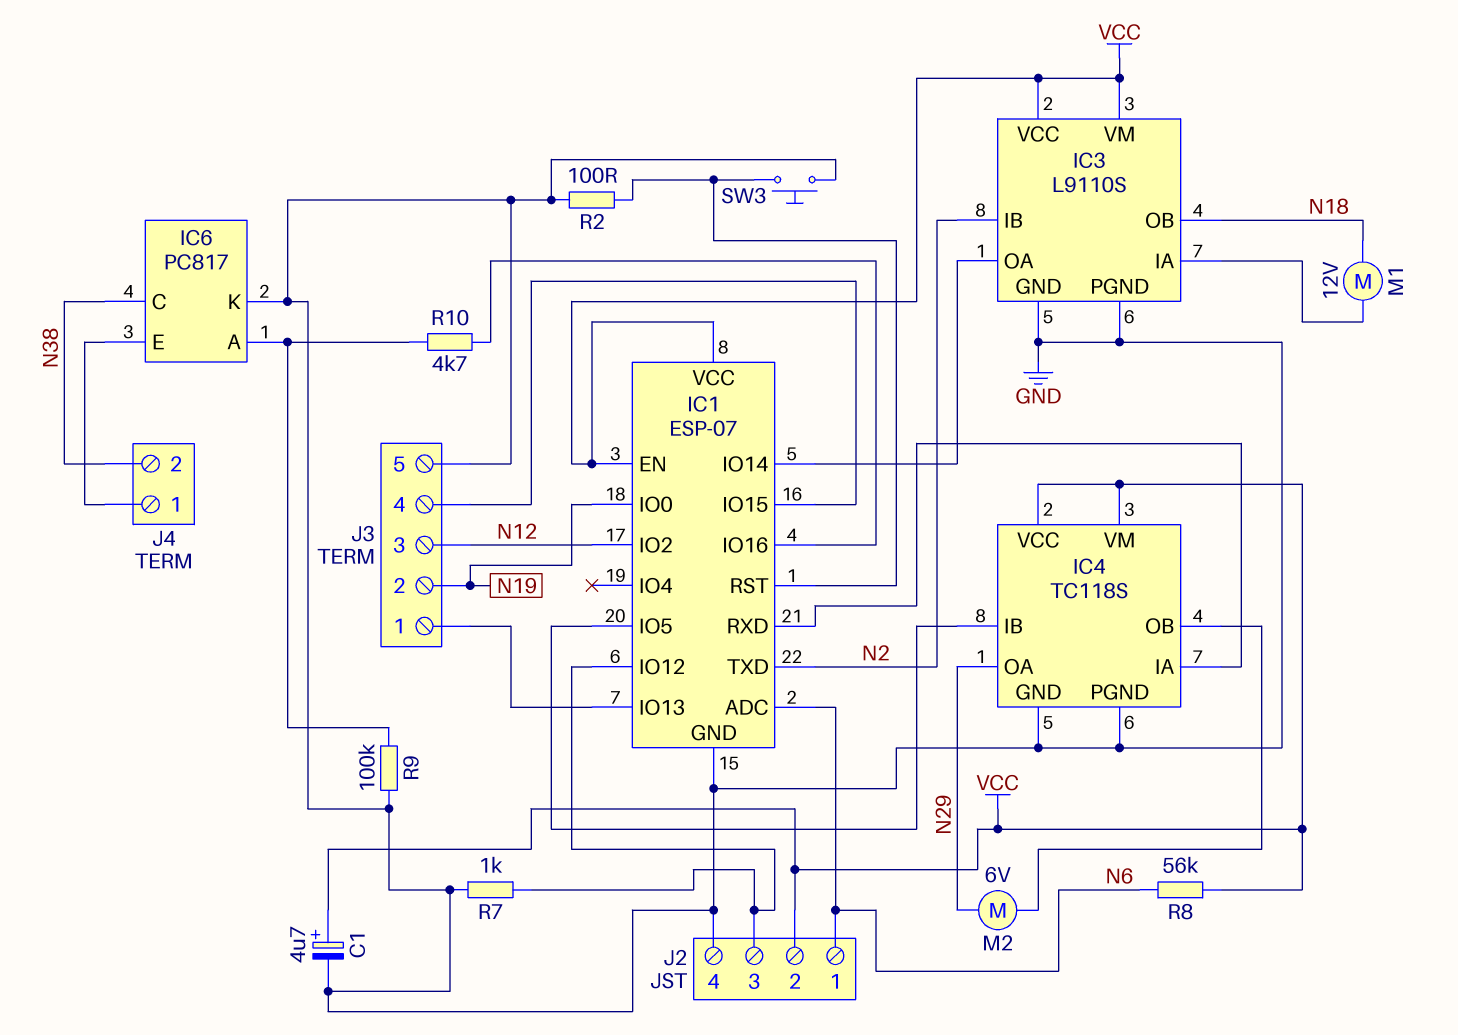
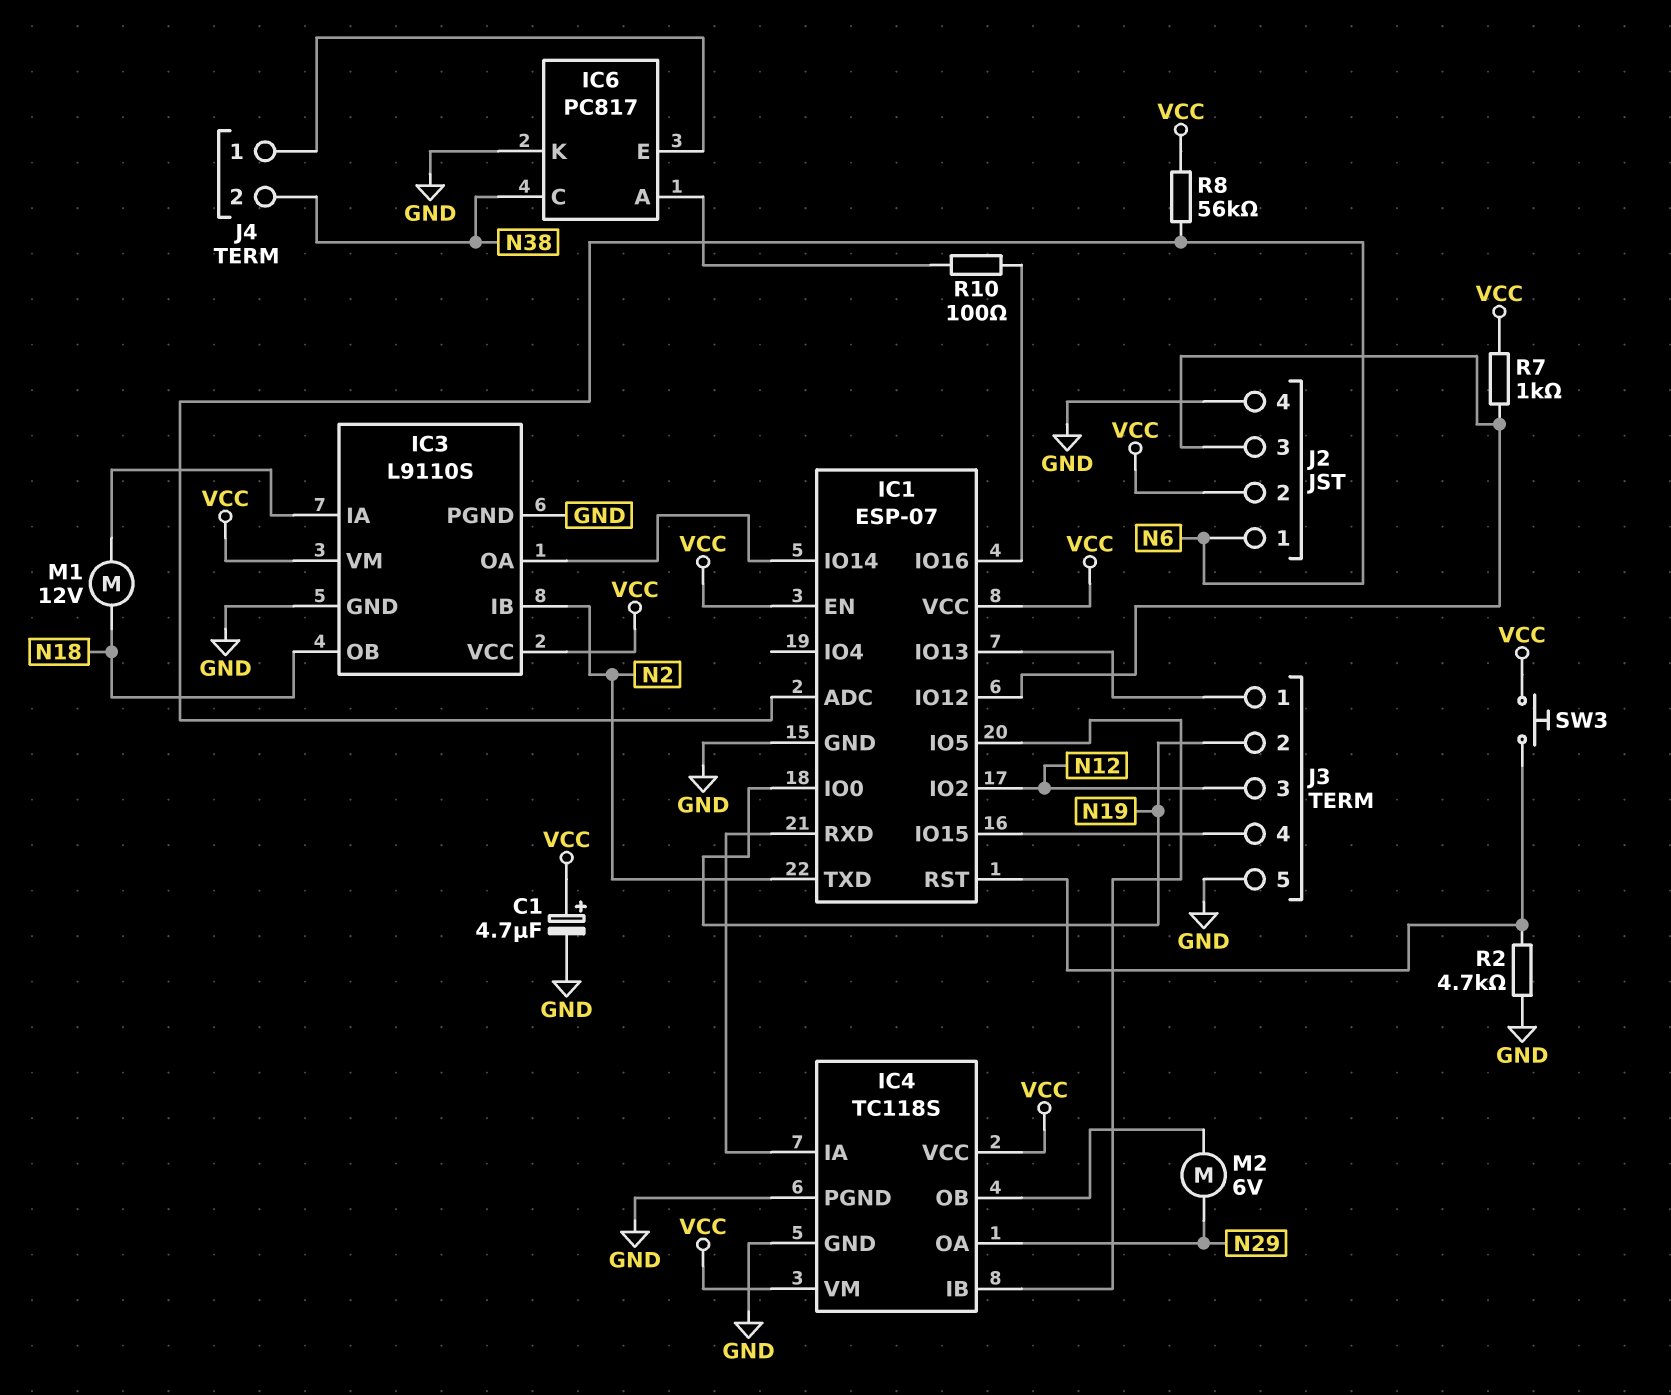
R2: 100 (GND, IC1/RST) -> 4.7k (GND, IC1/RST)
R7: 1k (GND, IC1/IO12) -> 1k (IC1/IO12, VCC)
R9: 100k (GND, IC6/A) -> none
R10: 4.7k (IC1/IO16, IC6/A) -> 100 (IC1/IO16, IC6/A)
SW3: button (GND, IC1/RST) -> button (IC1/RST, VCC)

